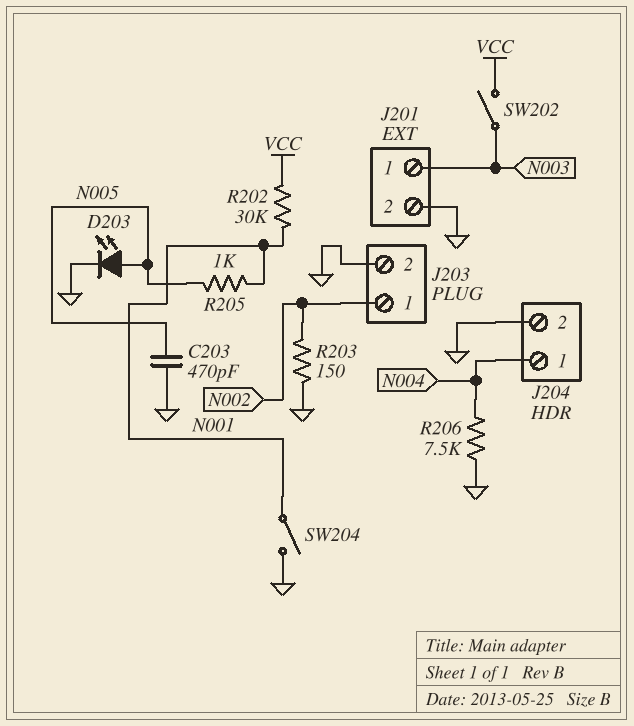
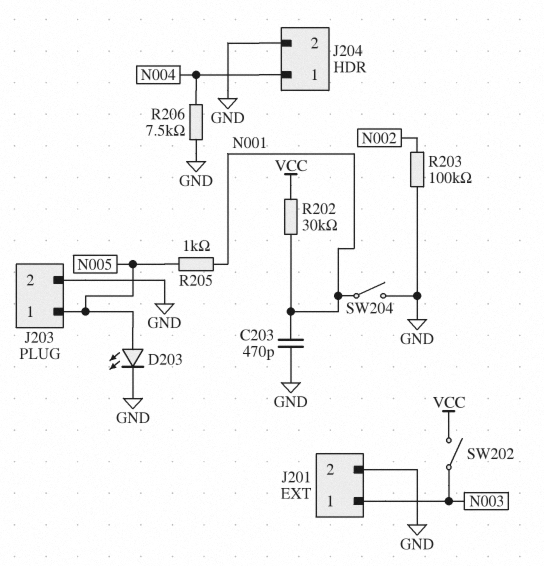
C203: 470pF (GND, N005) -> 470pF (GND, N001)
J203 pin 1: N002 -> N005
R203: 150 (GND, N002) -> 100k (GND, N002)

